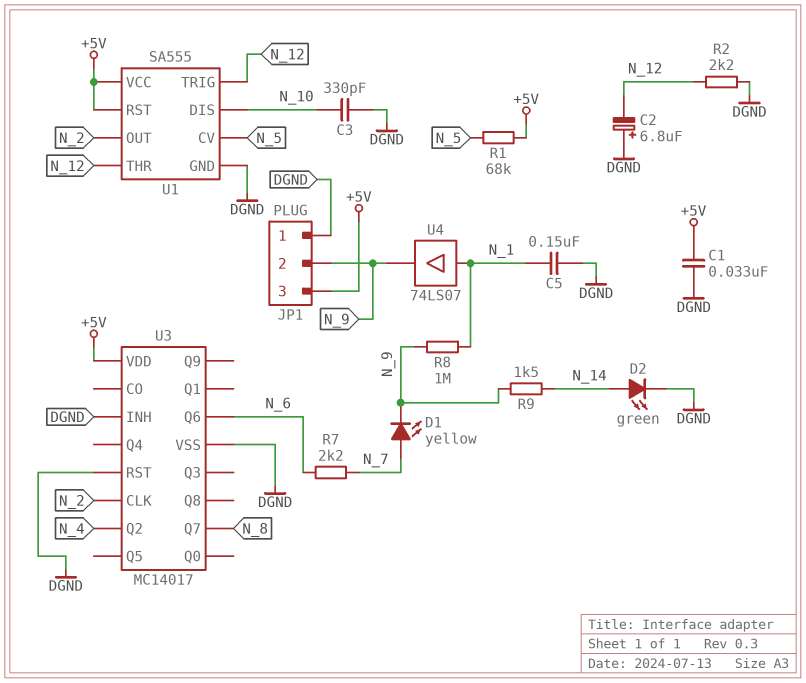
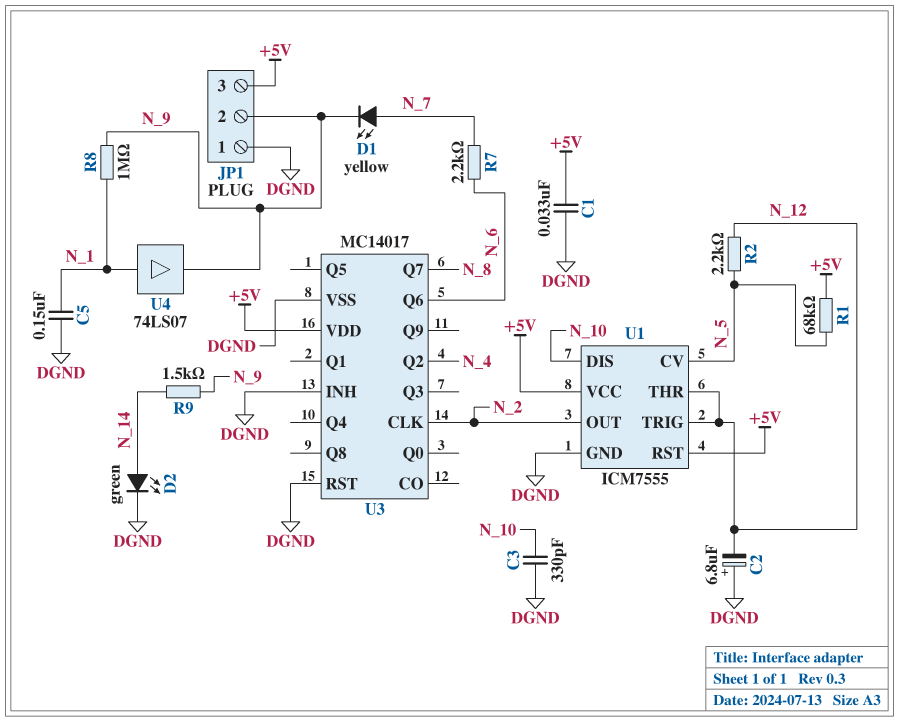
R2: 2.2k (DGND, N_12) -> 2.2k (N_5, N_12)
U1: SA555 -> ICM7555

